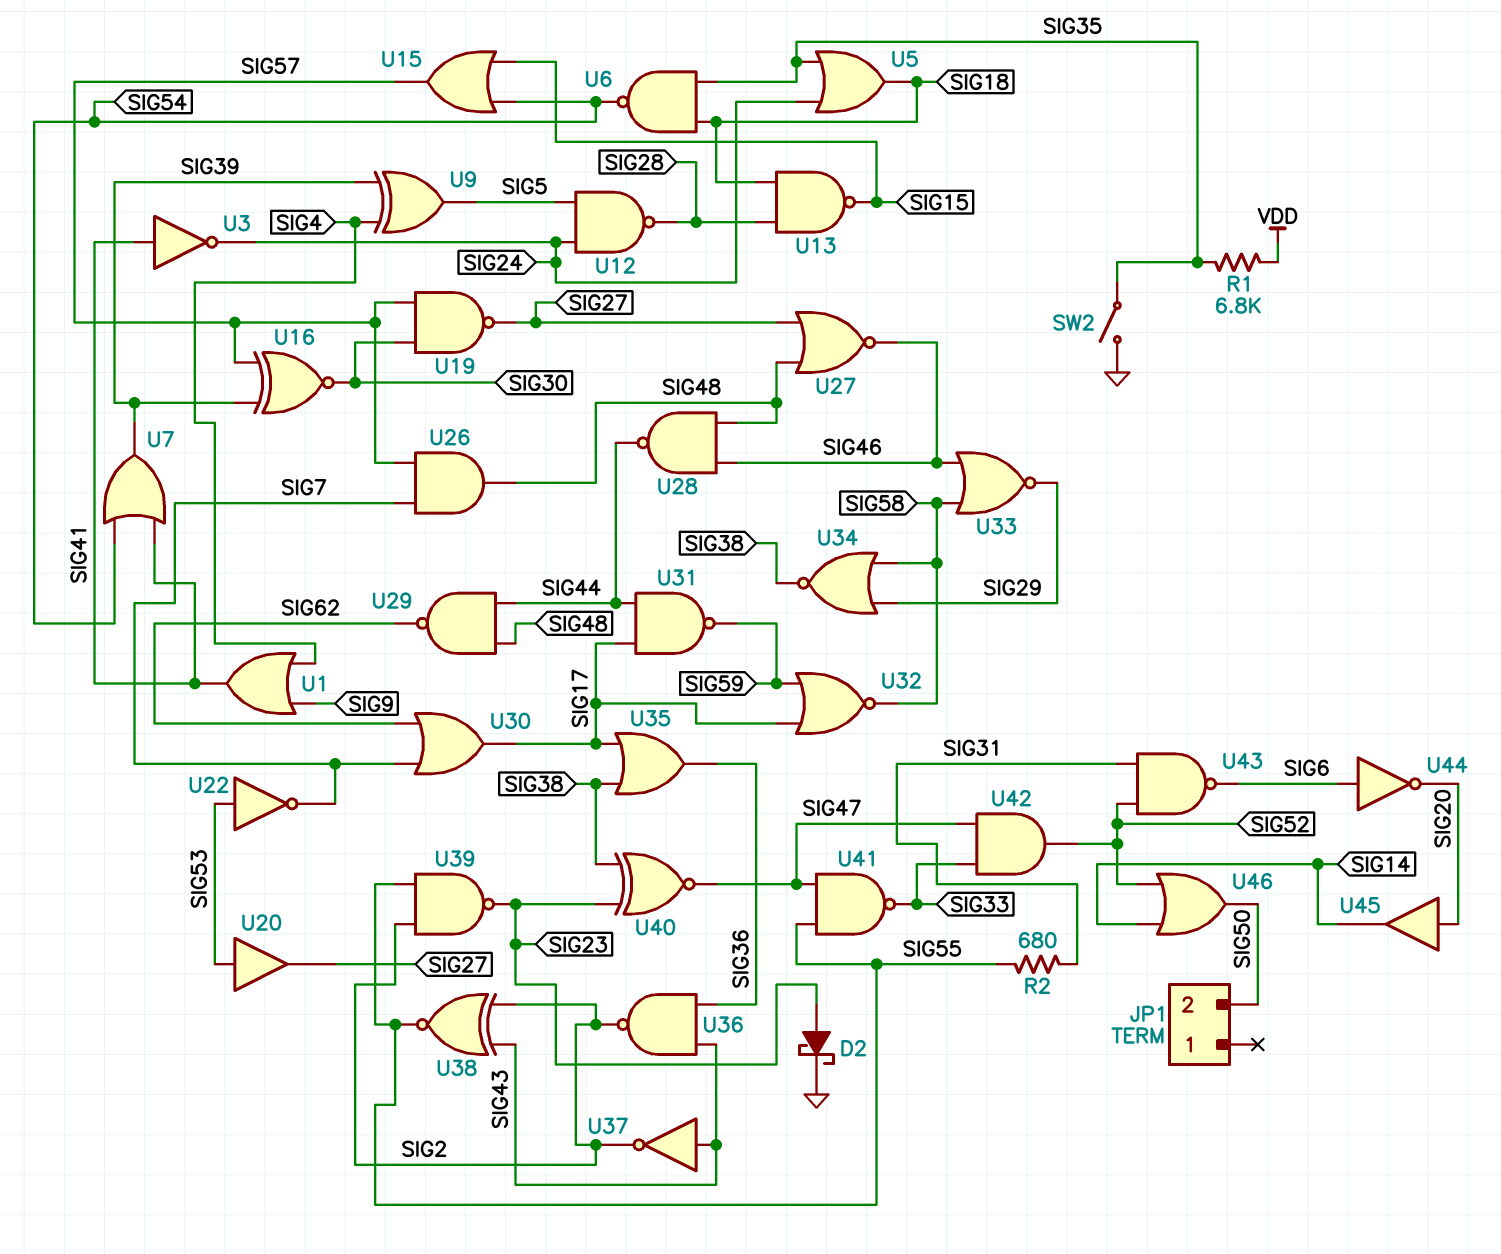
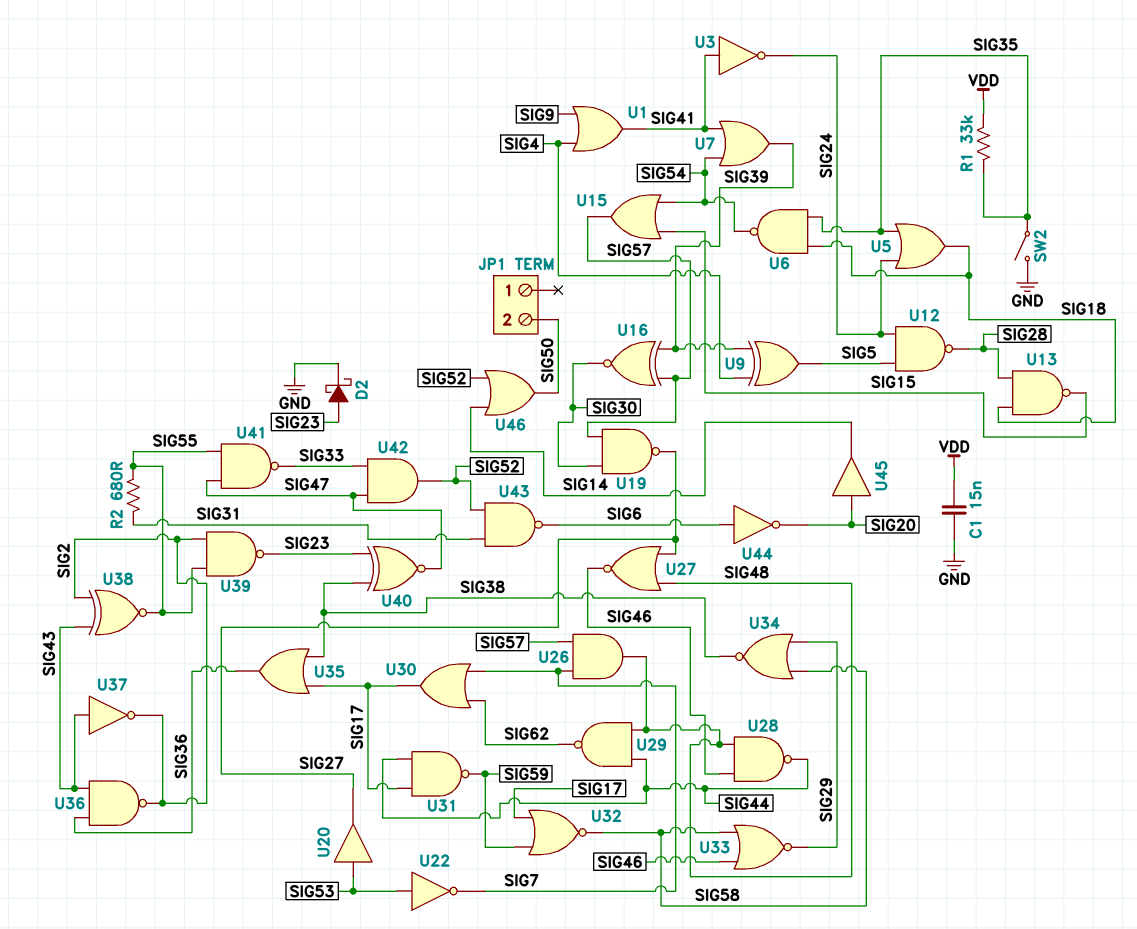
C1: none -> 15nF (GND, VDD)
R1: 6.8k (SIG35, VDD) -> 33k (SIG35, VDD)

